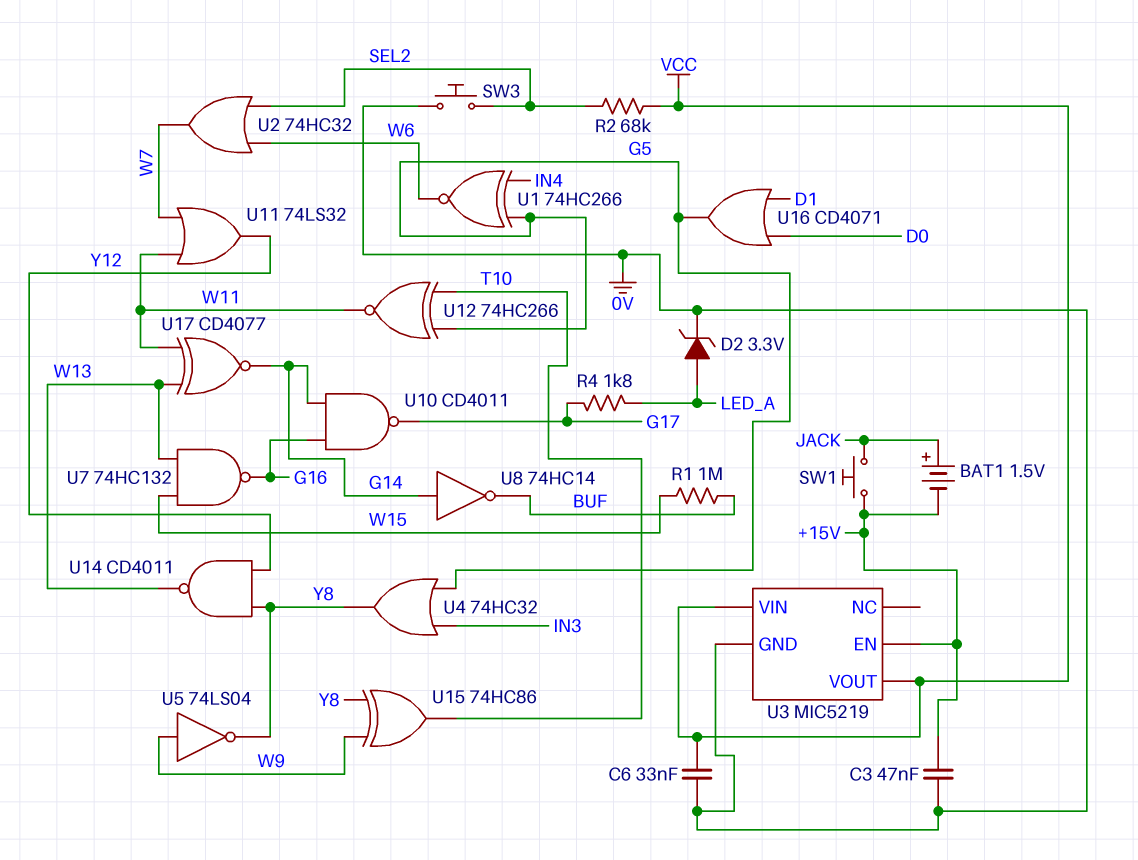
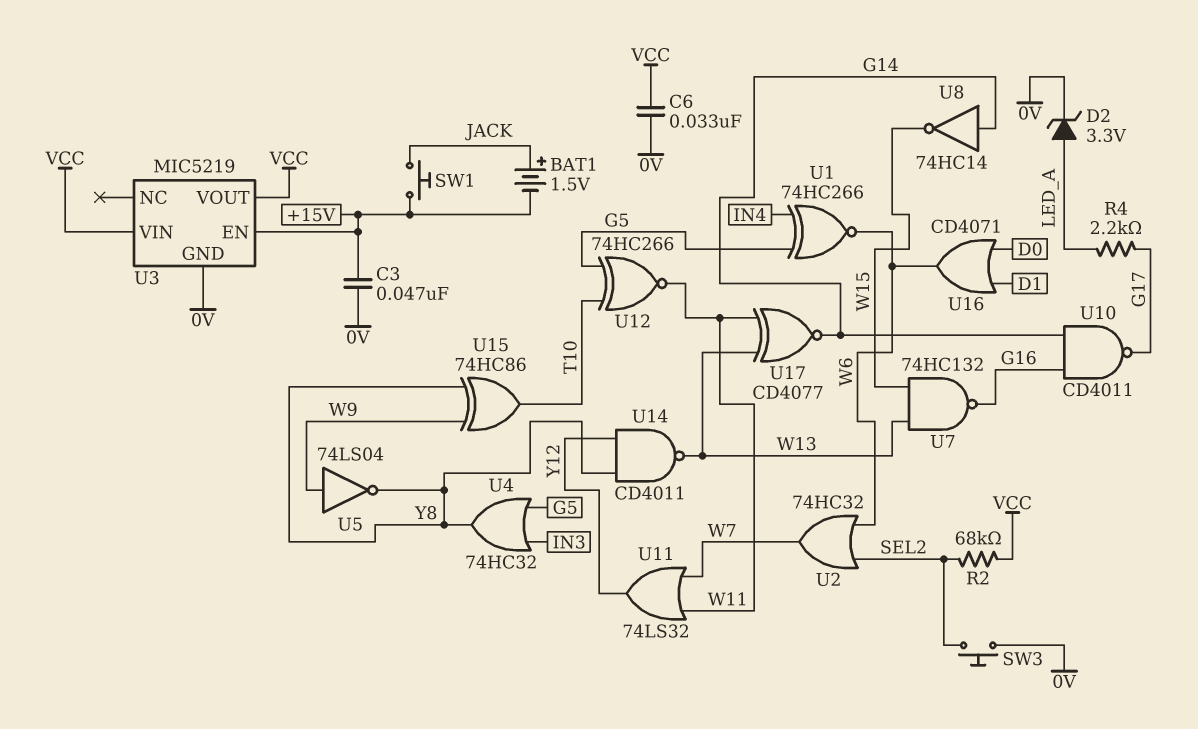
R1: 1M (BUF, W15) -> none
R4: 1.8k (G17, LED_A) -> 2.2k (G17, LED_A)
U8: NOT 74HC14 (in G14, out BUF) -> NOT 74HC14 (in G14, out W15)
U16: OR CD4071 (in D0, in D1, out G5) -> OR CD4071 (in D0, in D1, out W6)

